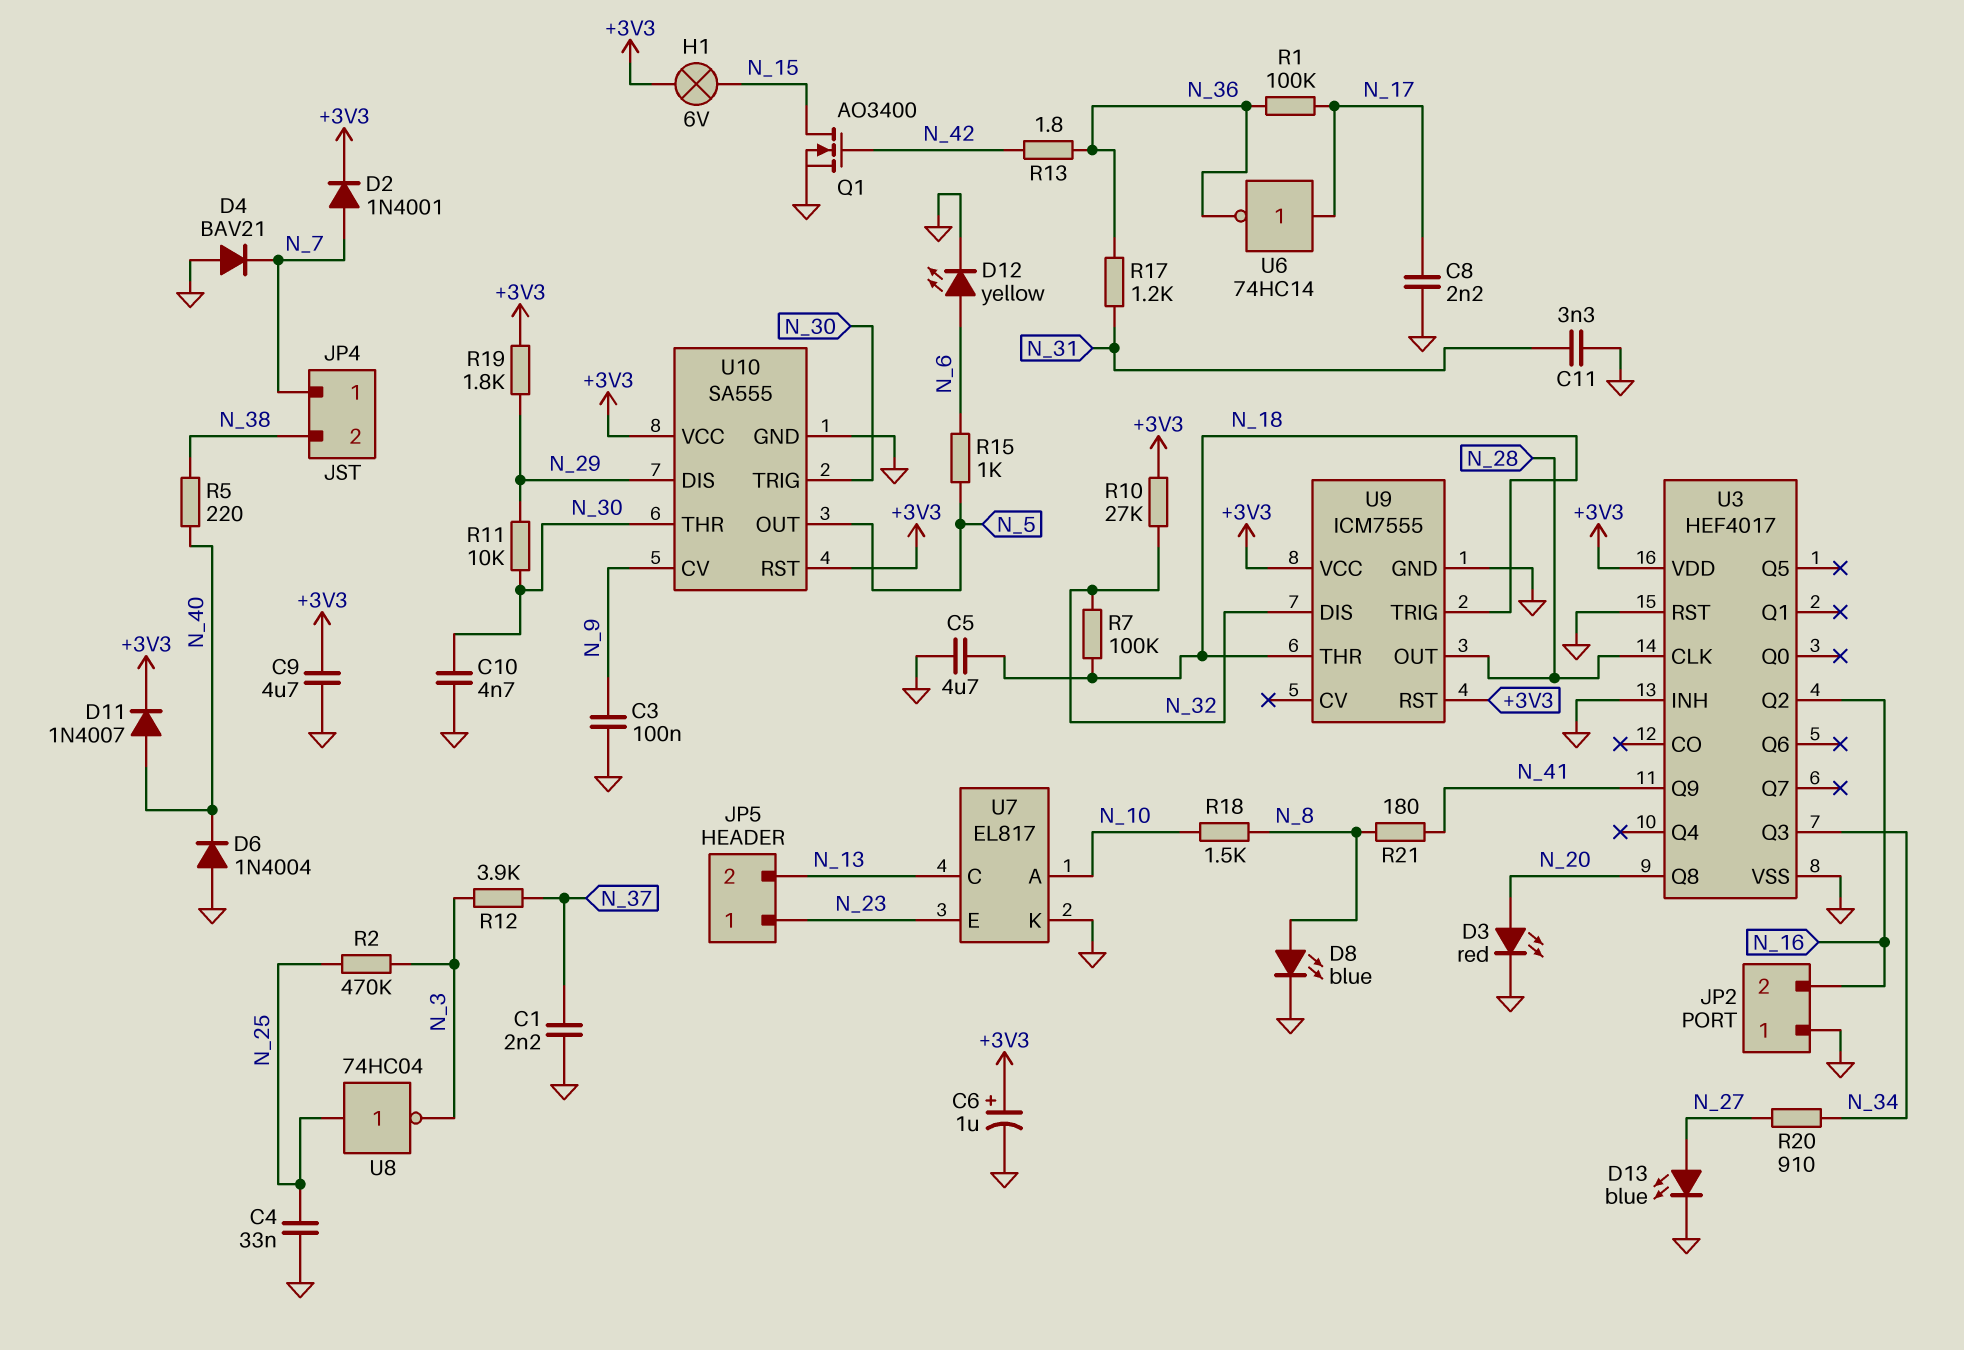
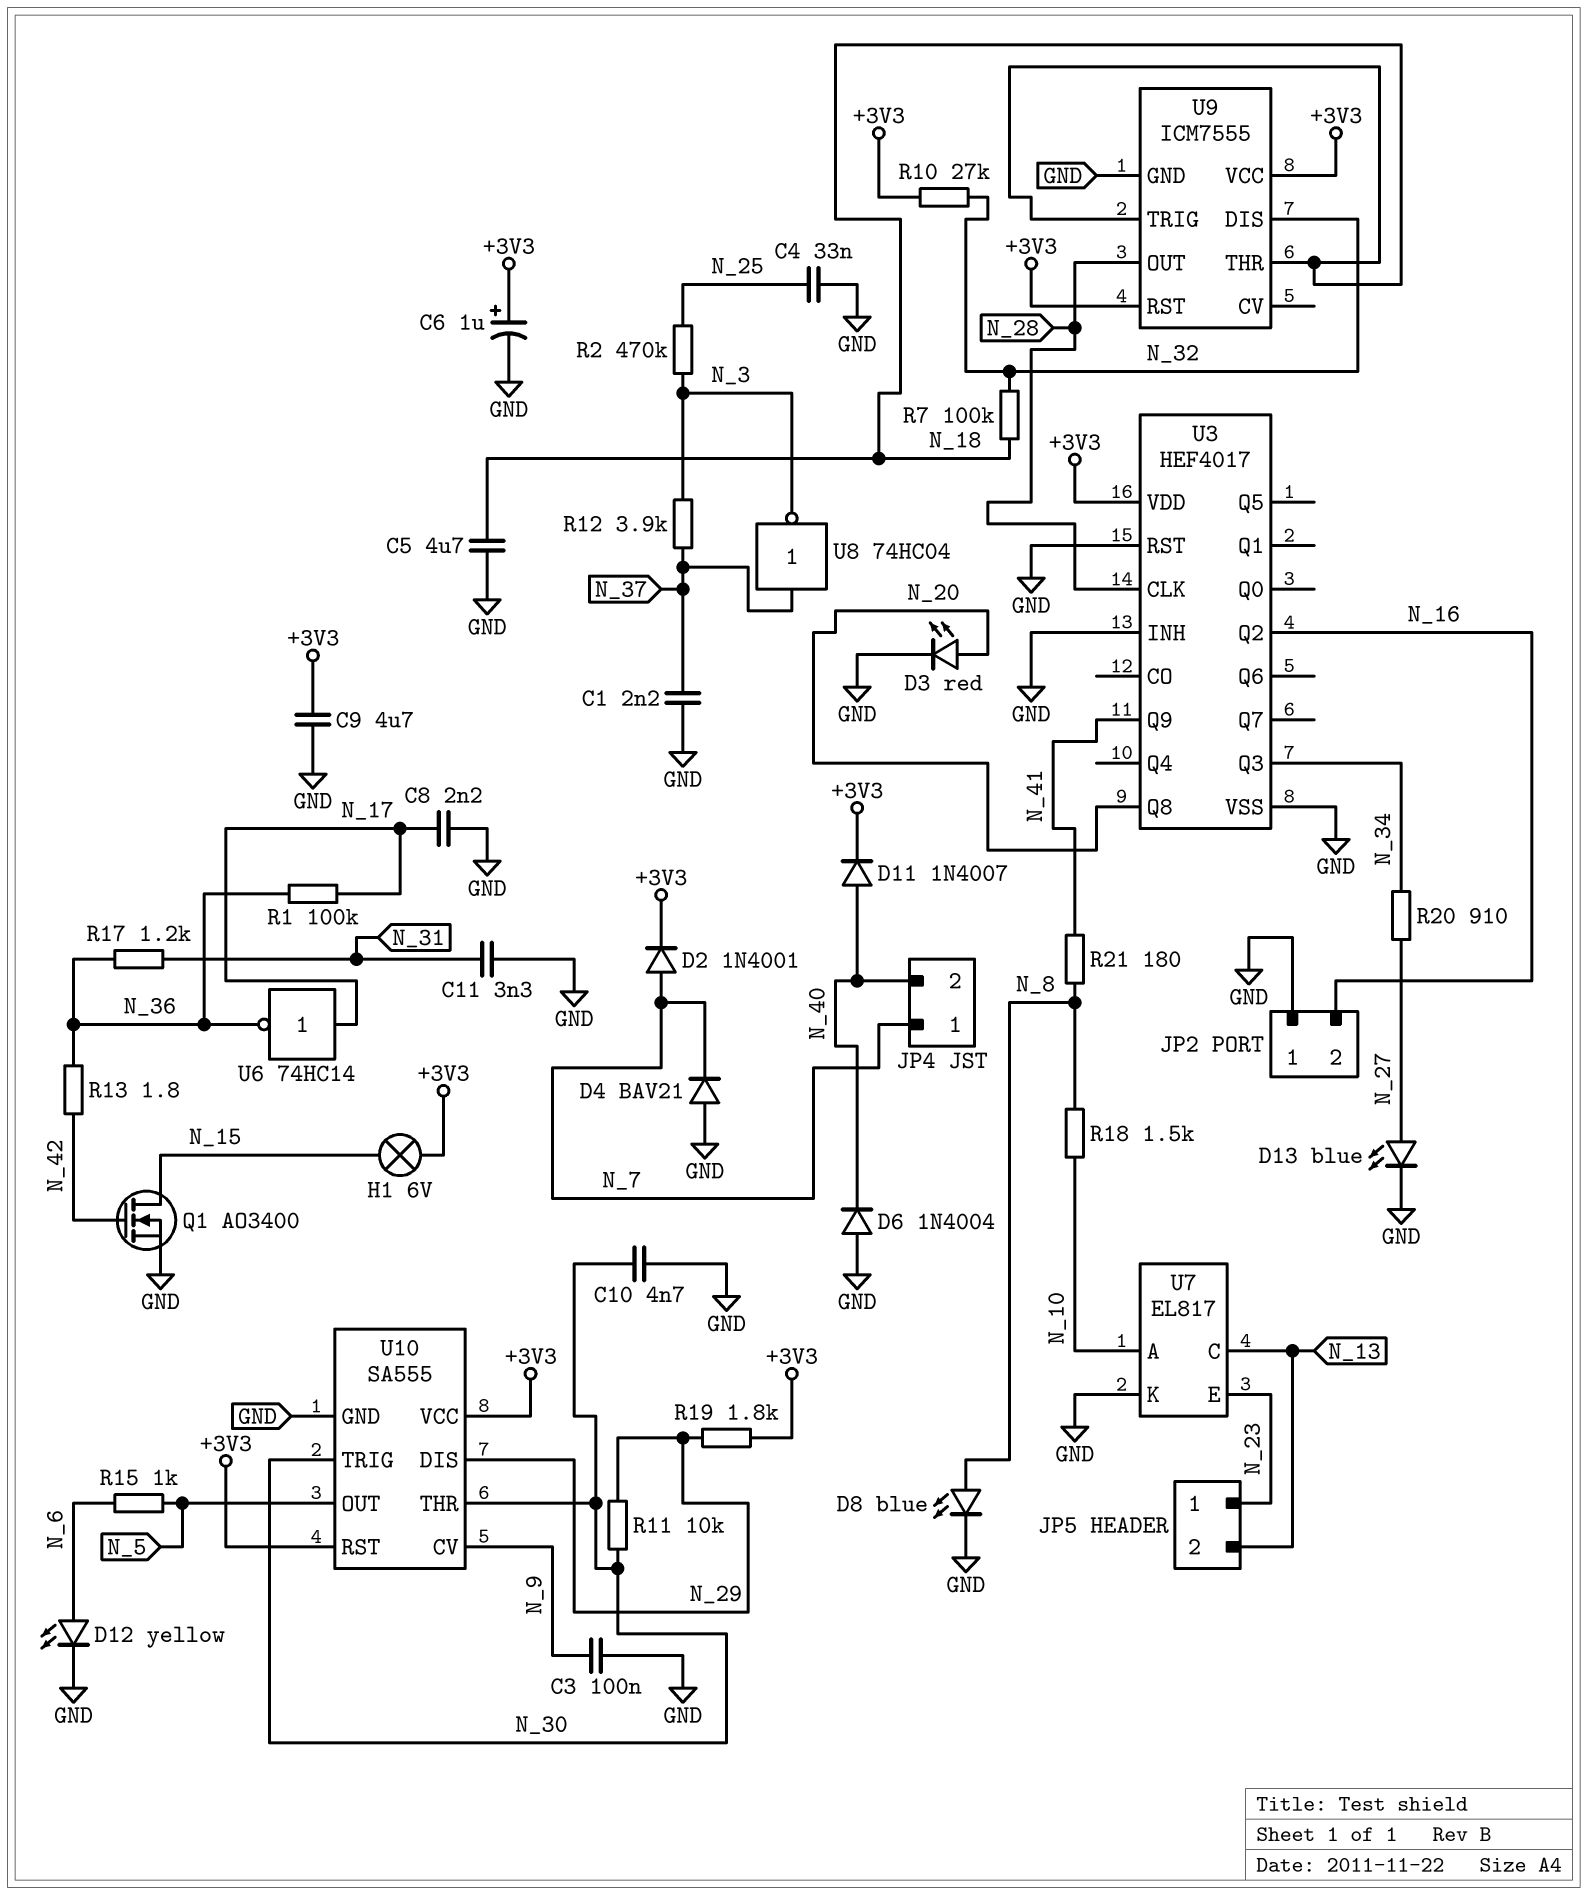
JP4 pin 2: N_38 -> N_40
R5: 220 (N_38, N_40) -> none
U8: NOT 74HC04 (in N_25, out N_3) -> NOT 74HC04 (in N_37, out N_3)

